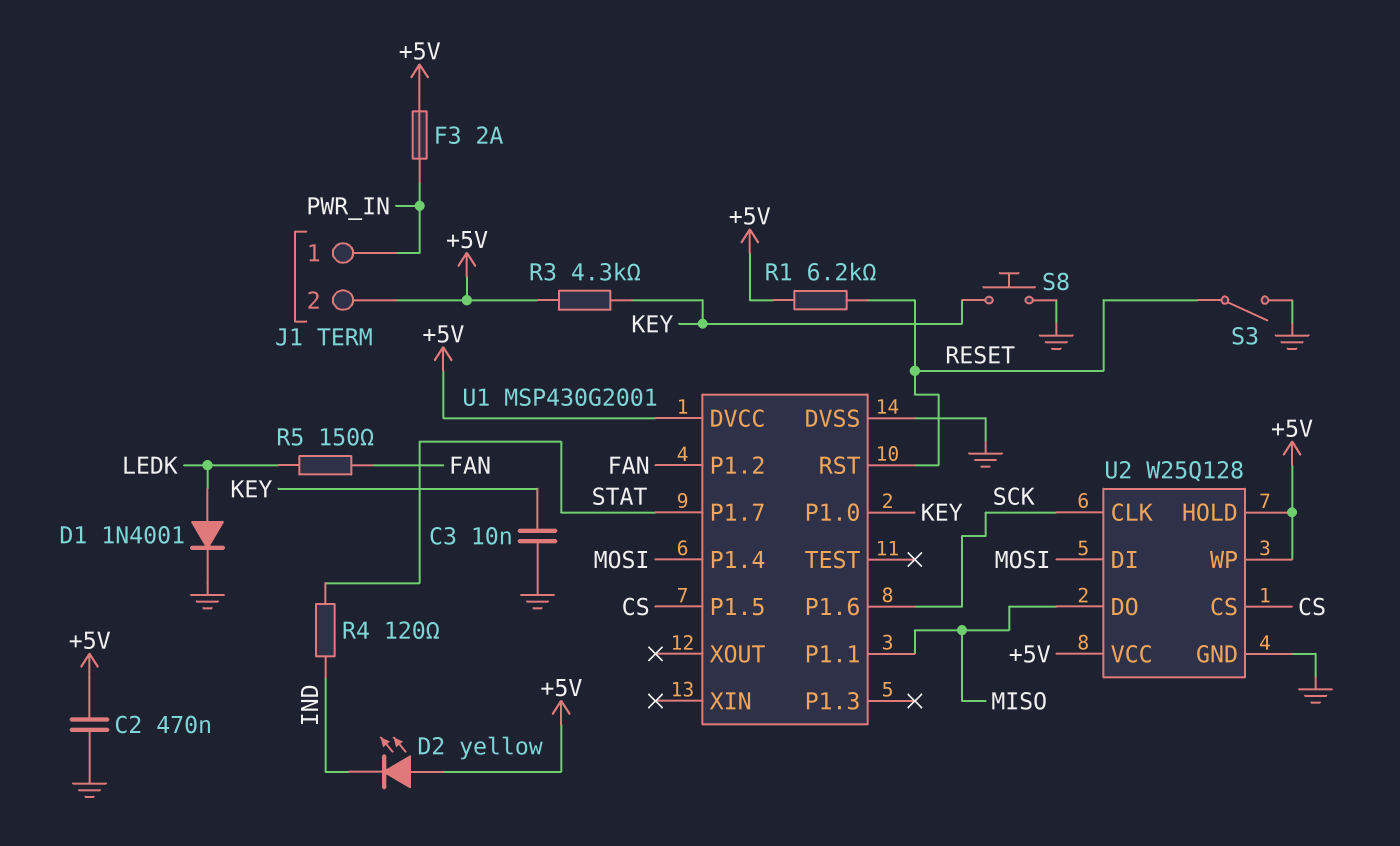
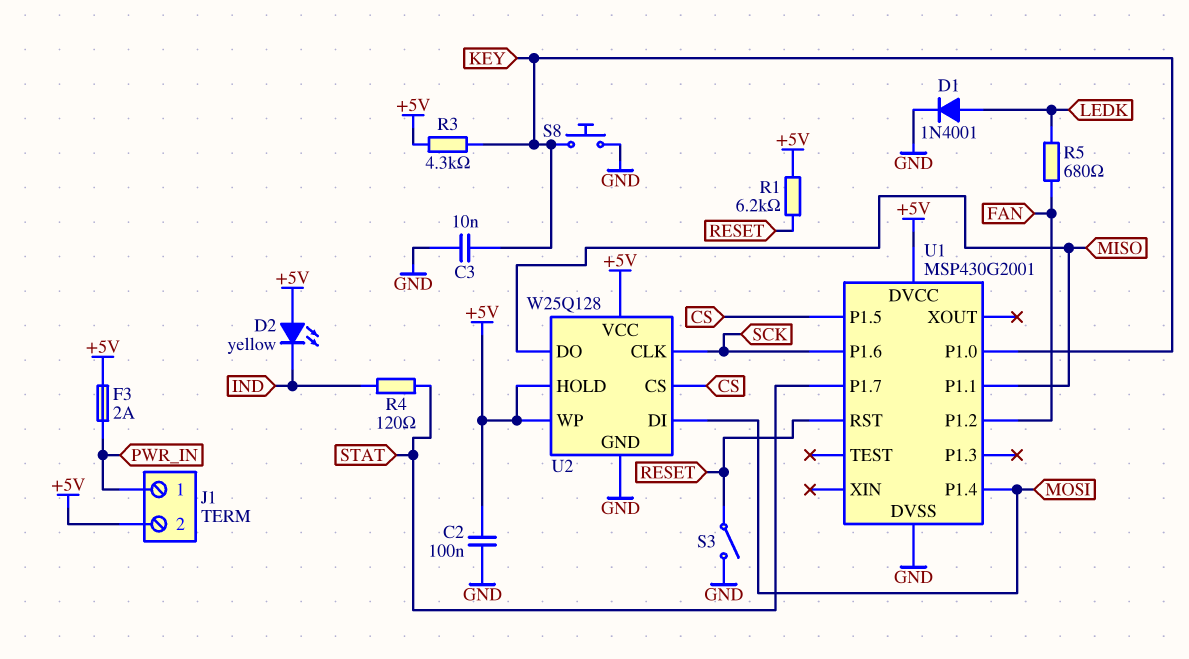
C2: 470nF (+5V, GND) -> 100nF (+5V, GND)
R5: 150 (FAN, LEDK) -> 680 (FAN, LEDK)

